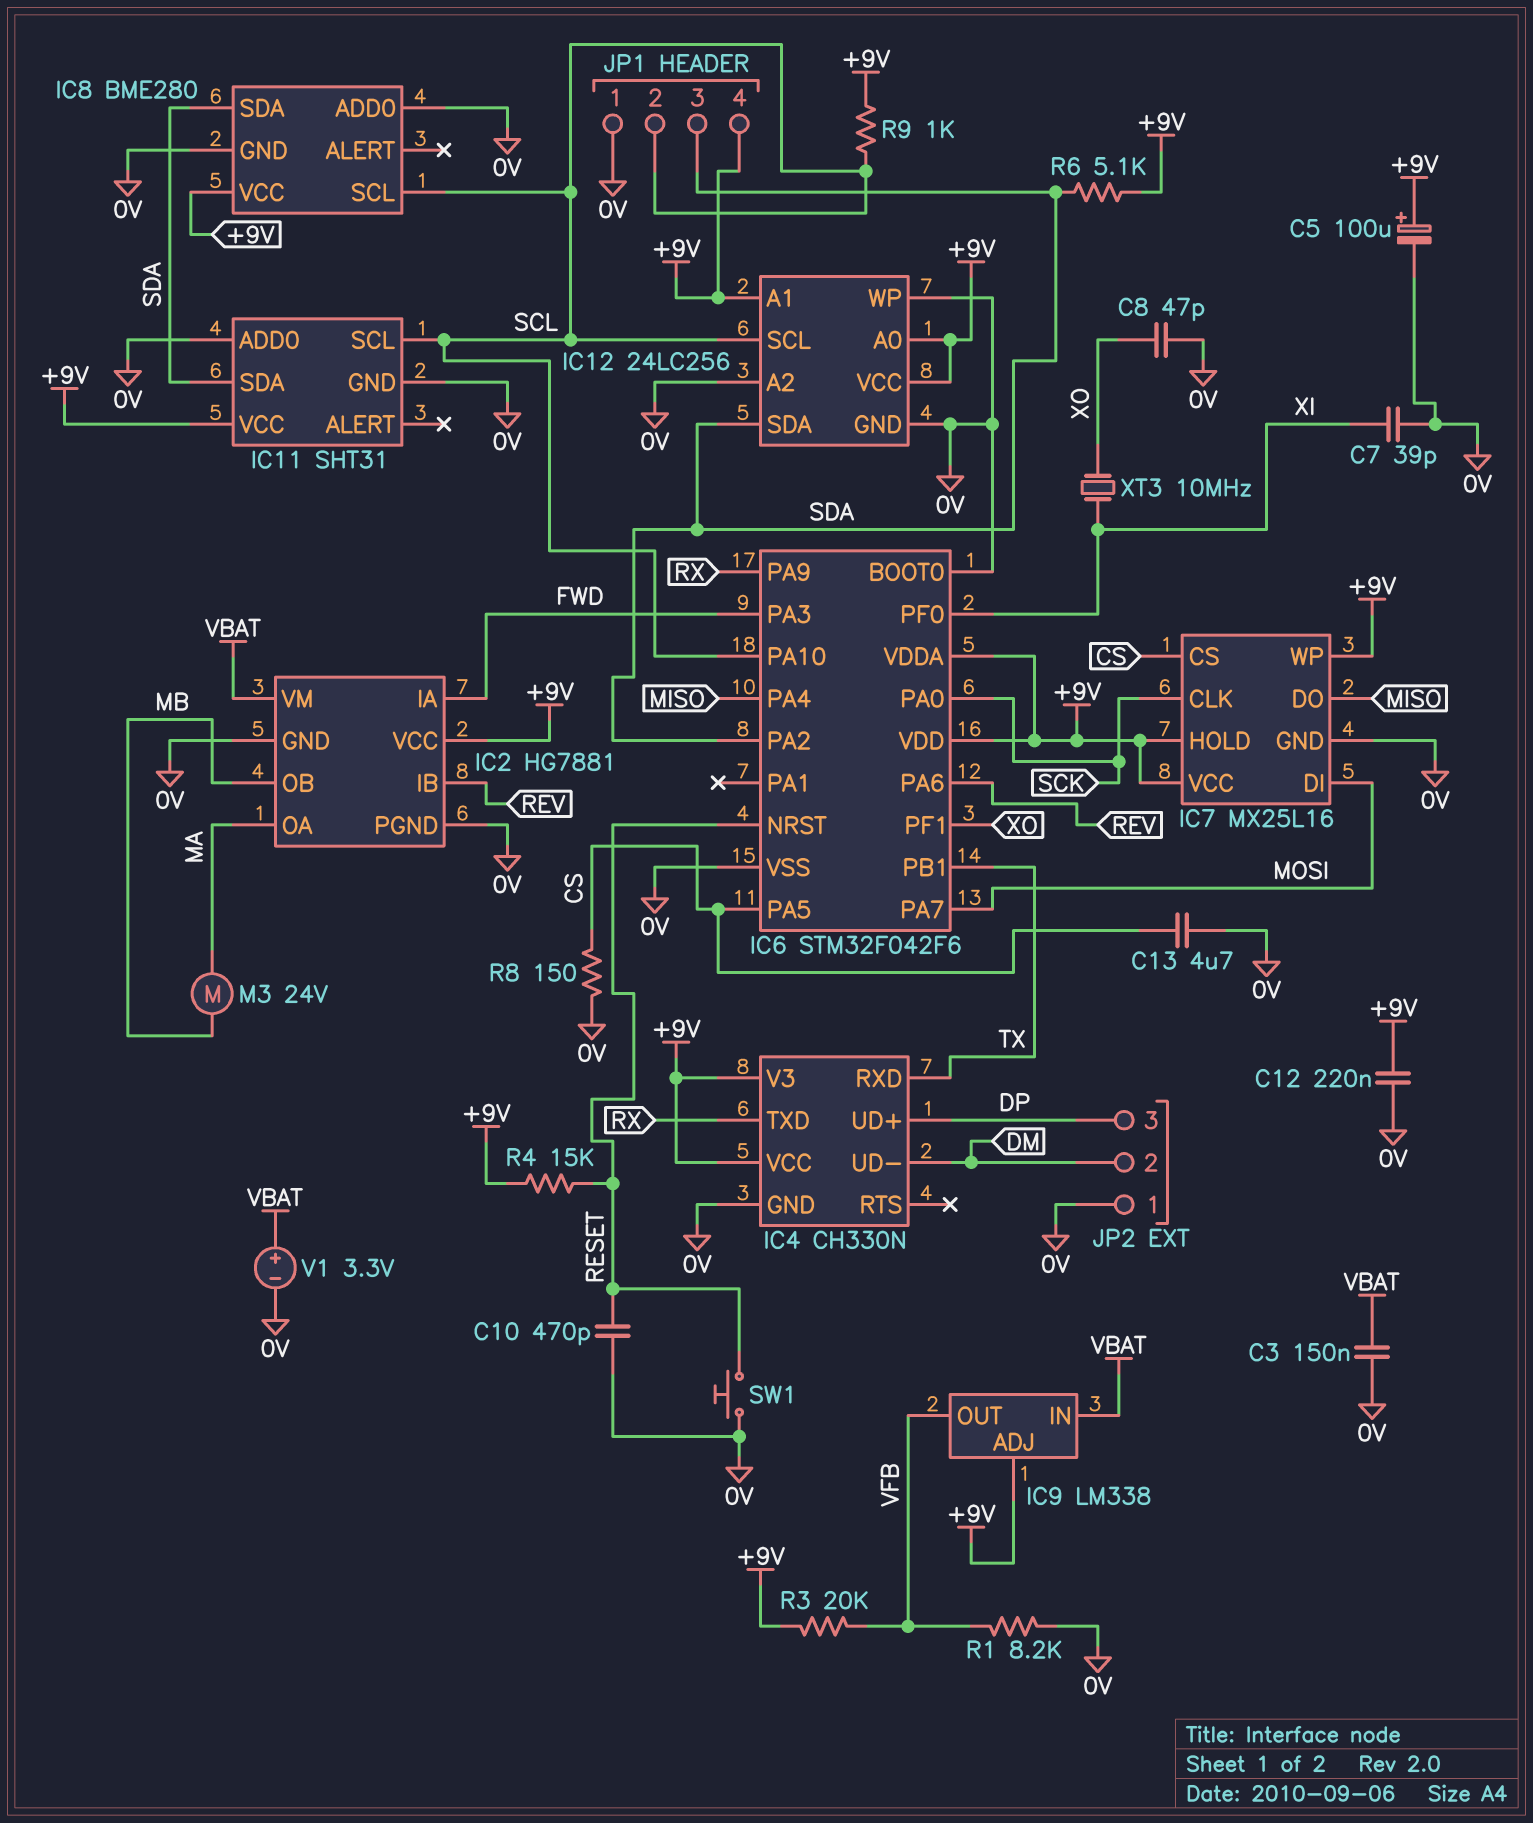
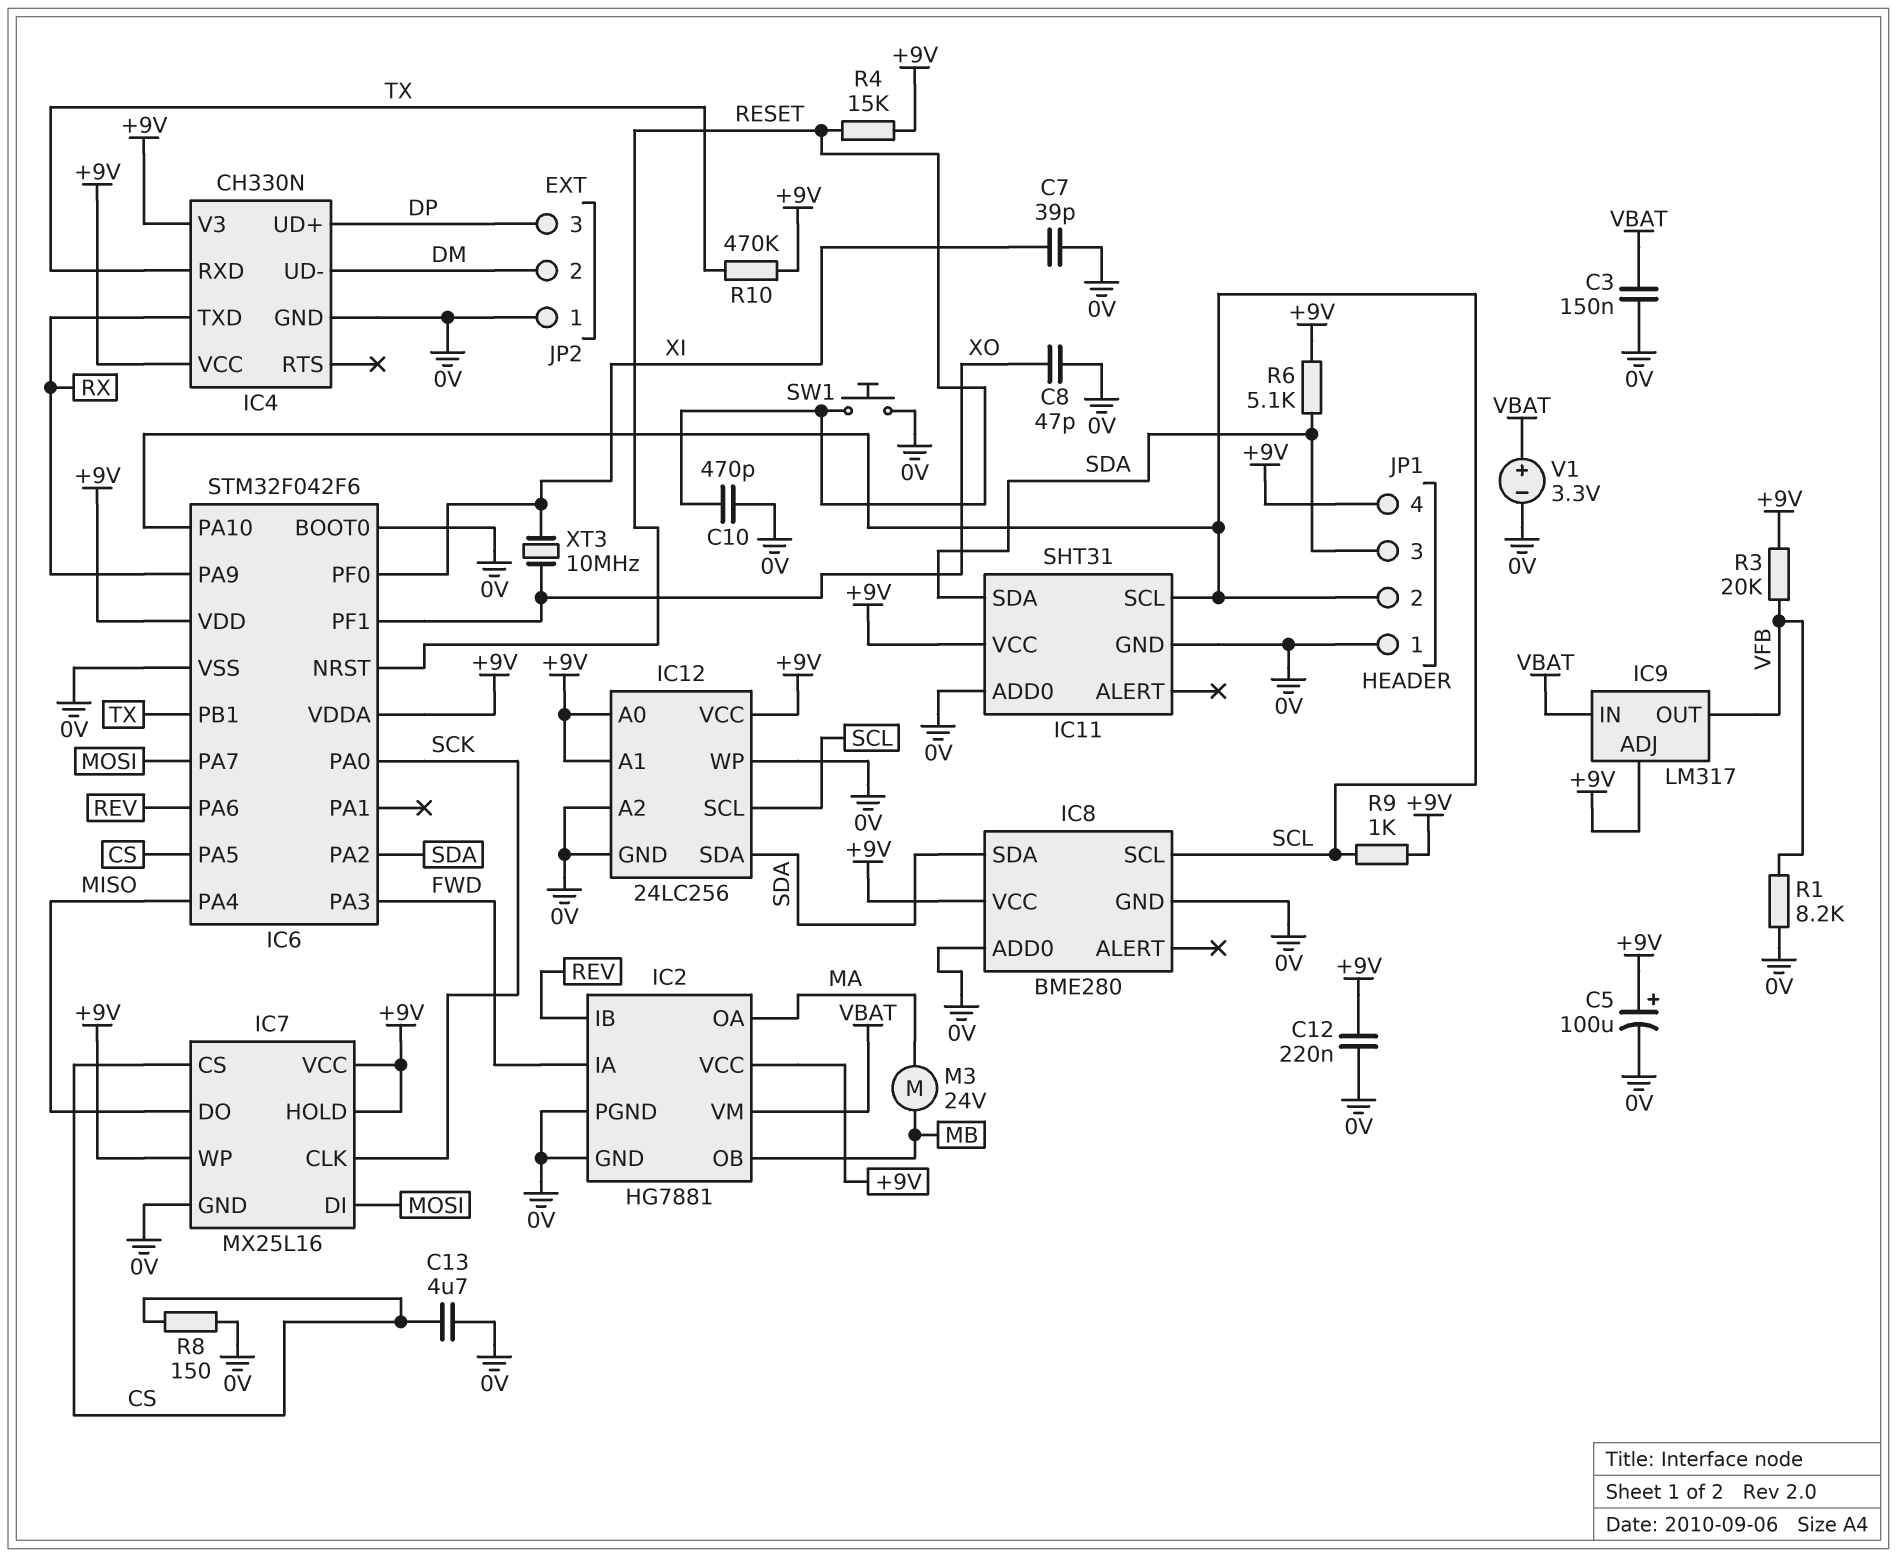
IC9: LM338 -> LM317
R10: none -> 470k (+9V, TX)

